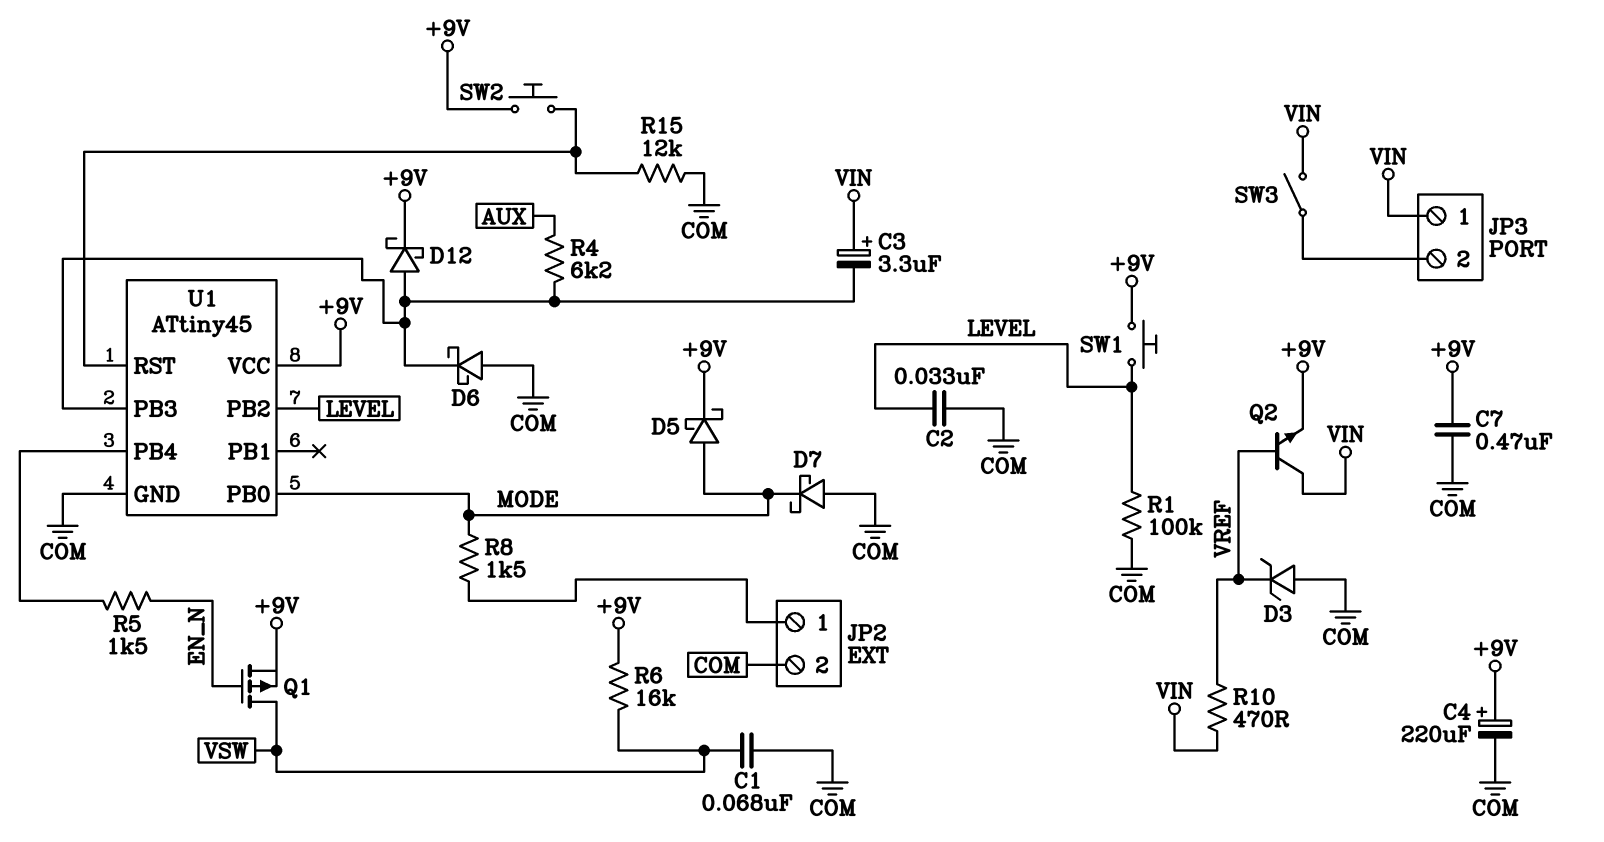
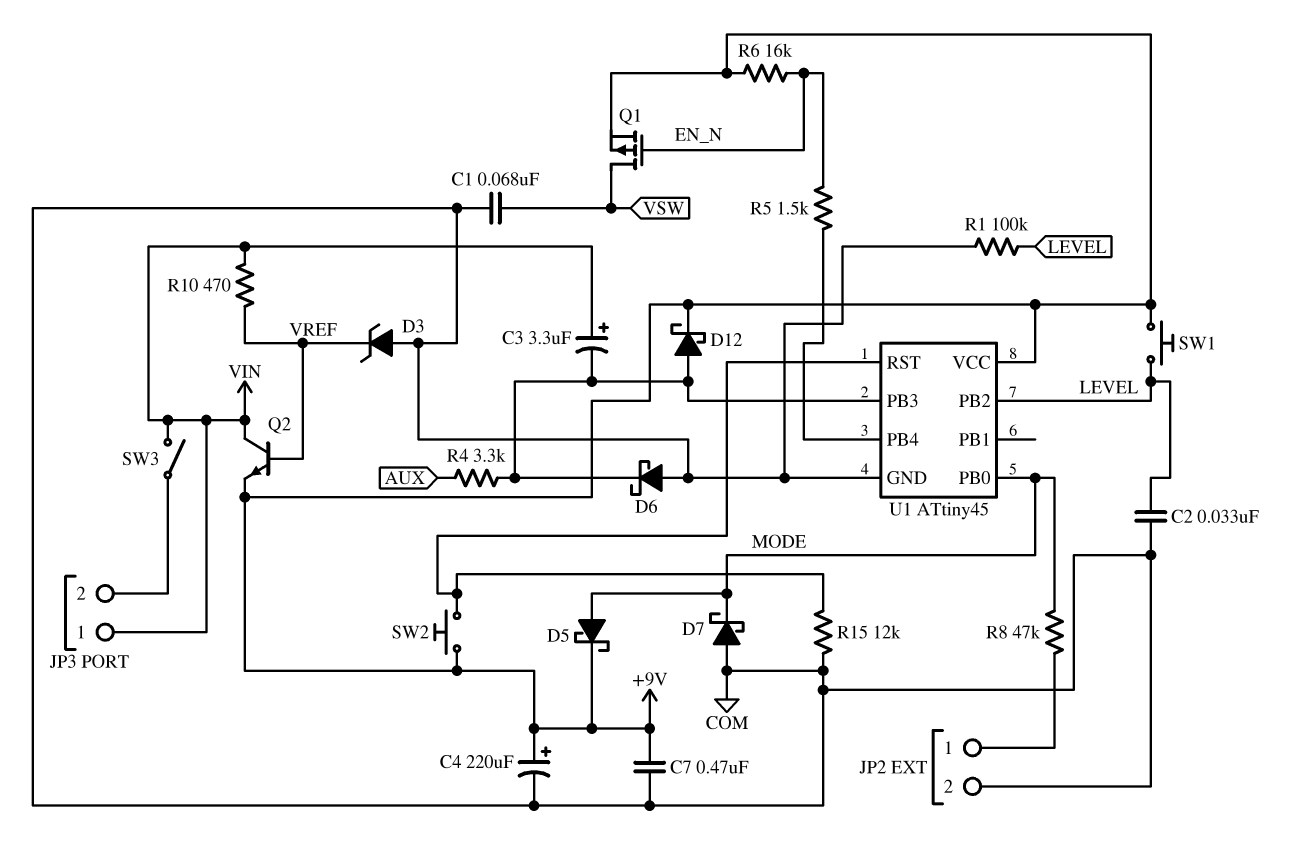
R4: 6.2k (AUX, U1/PB3) -> 3.3k (AUX, U1/PB3)
R6: 16k (+9V, VSW) -> 16k (+9V, EN_N)
R8: 1.5k (JP2/1, MODE) -> 47k (JP2/1, MODE)

